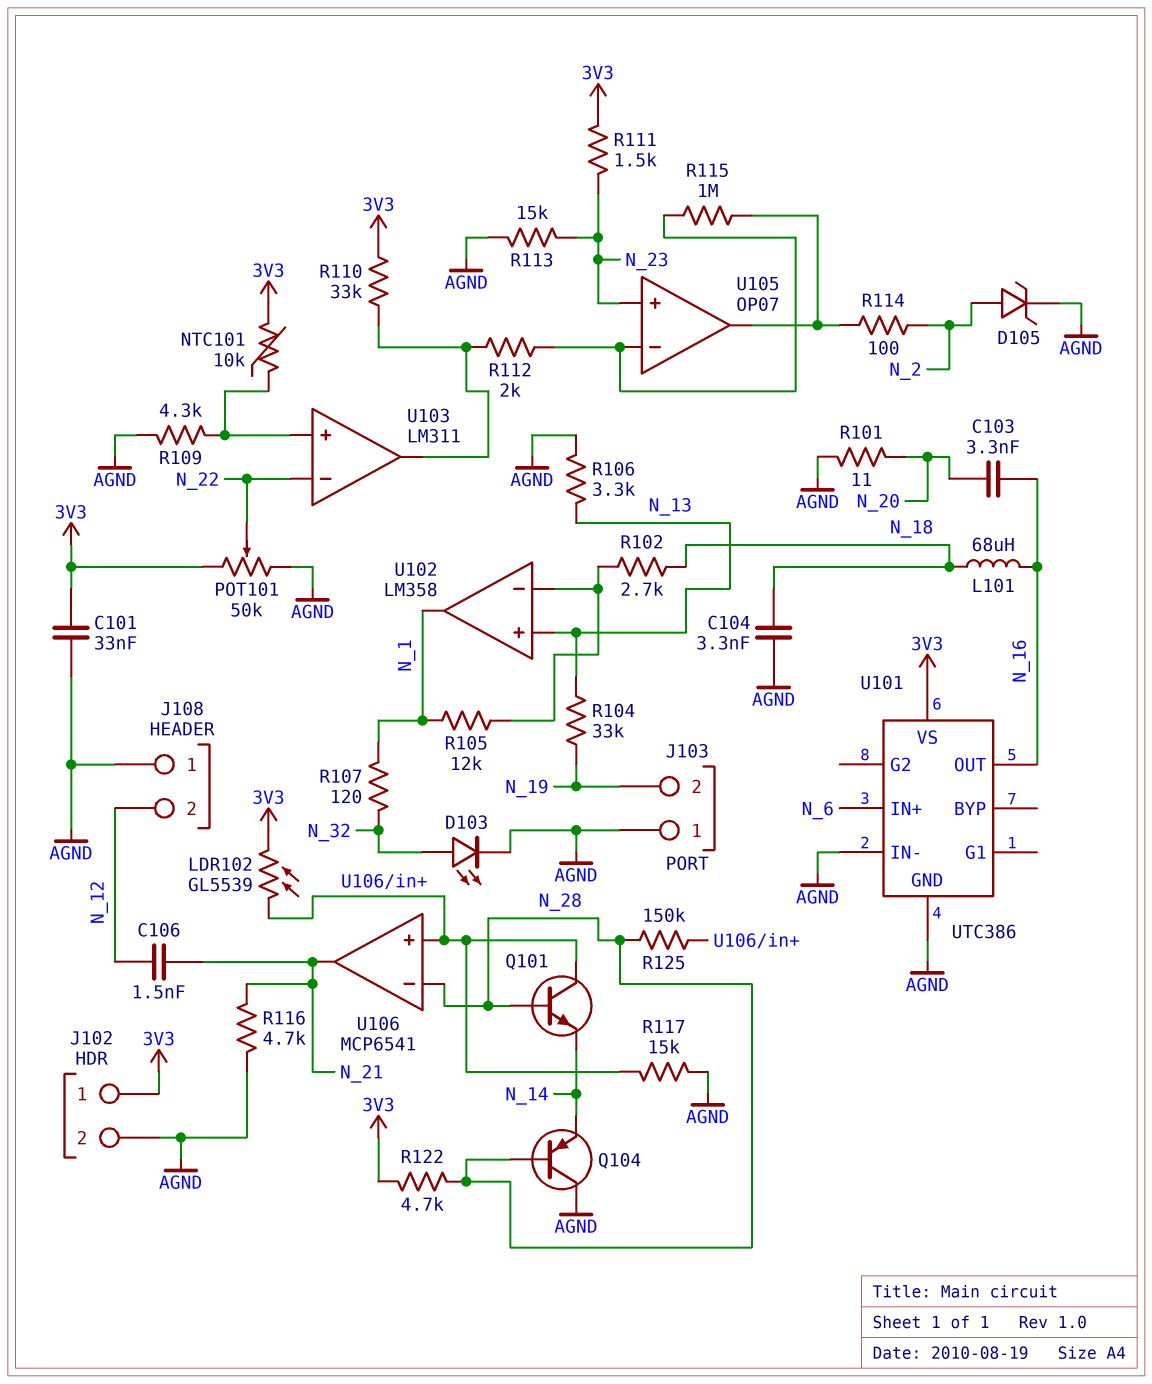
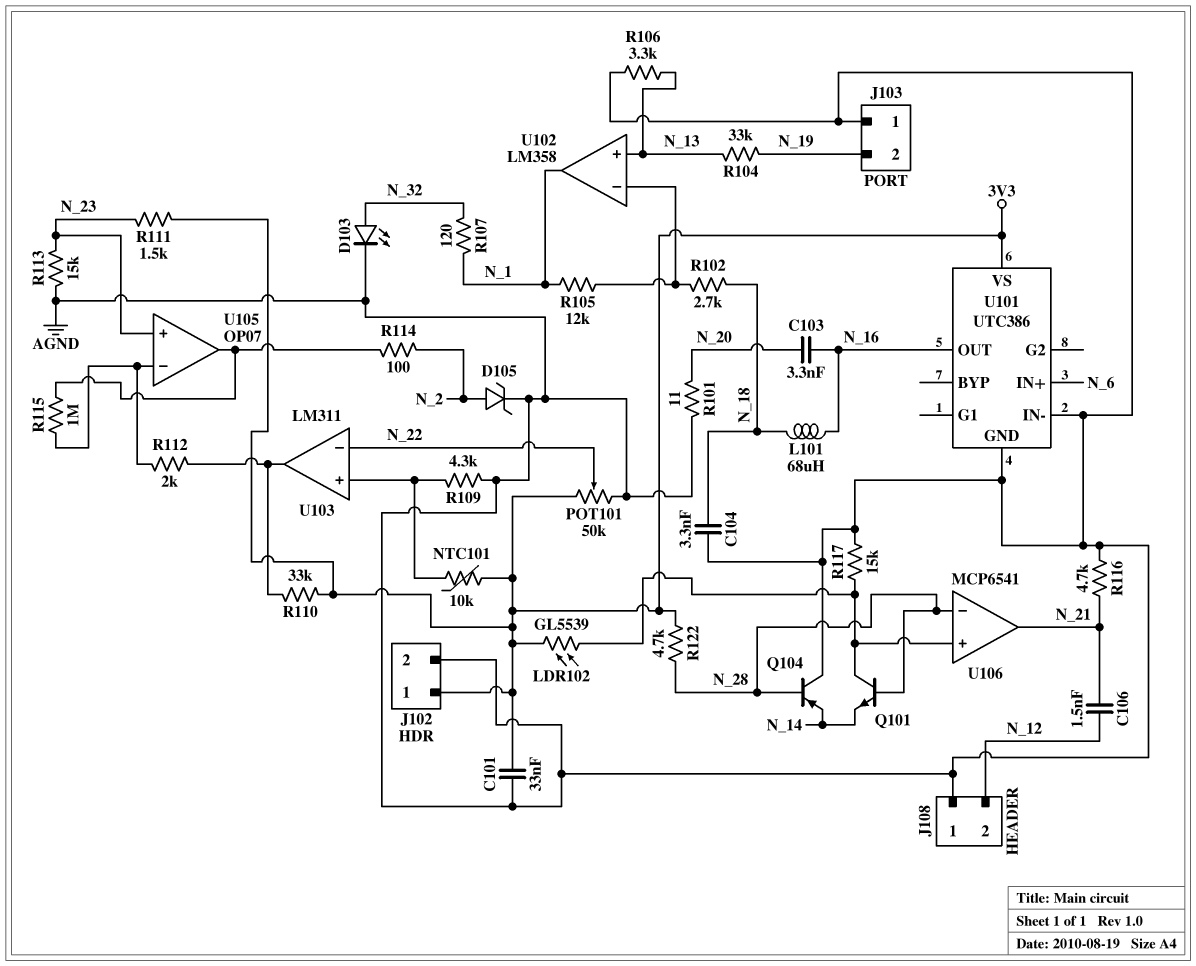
R125: 150k (N_28, U106/in+) -> none

